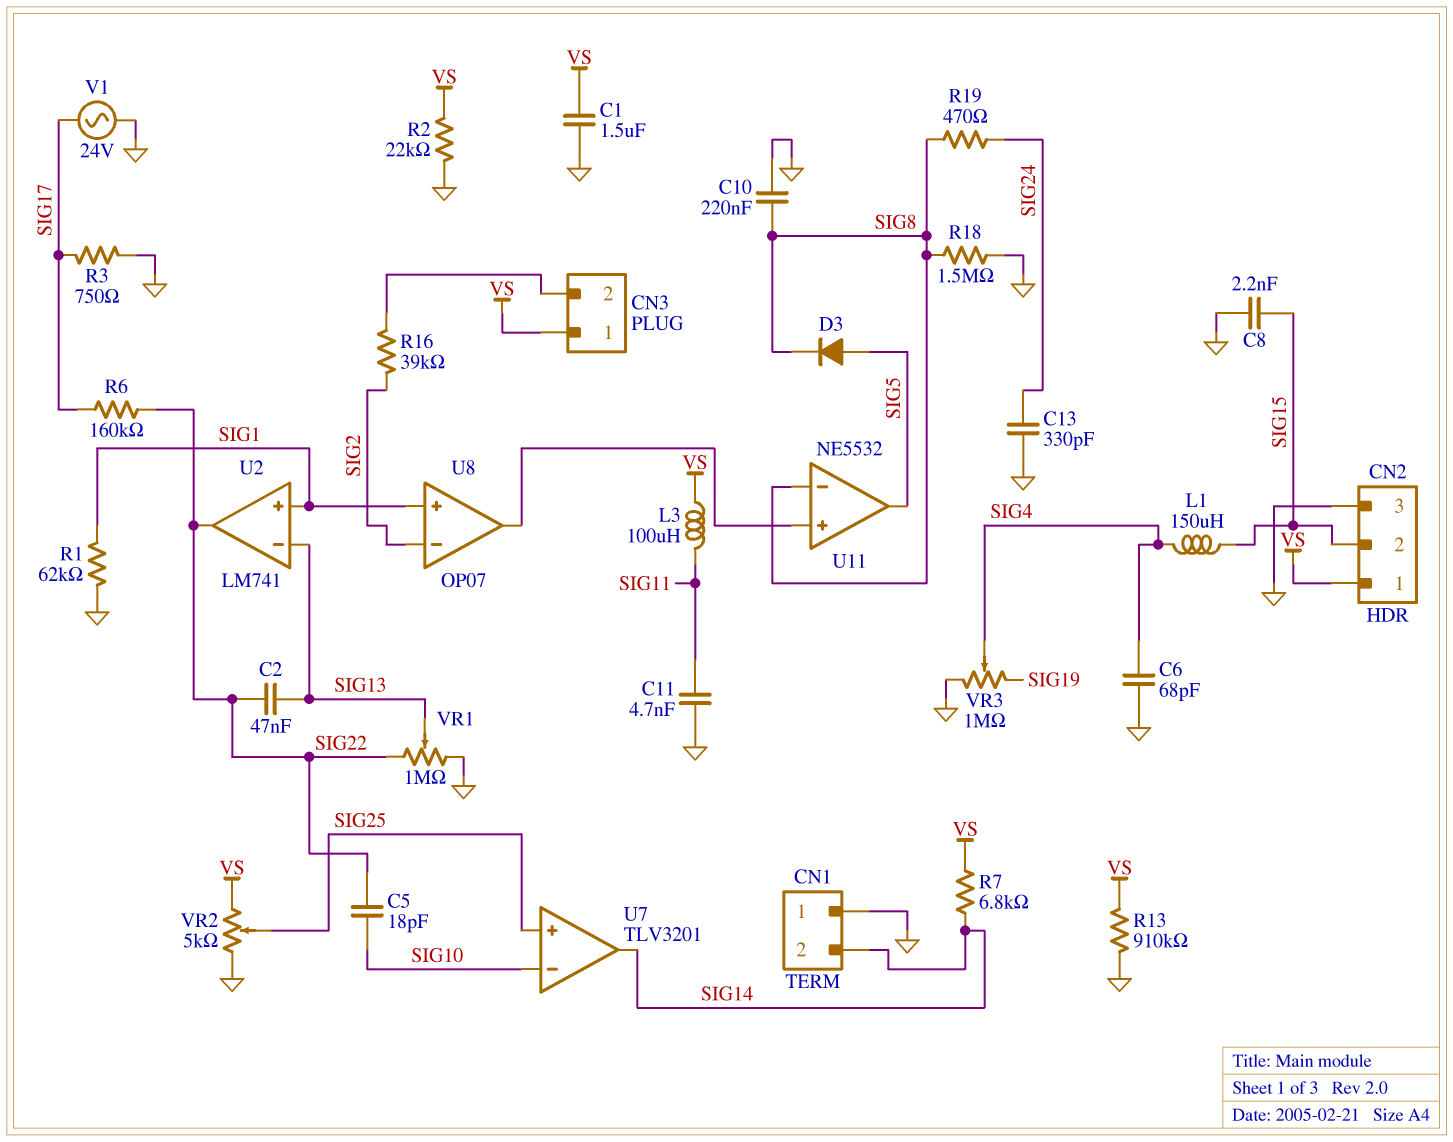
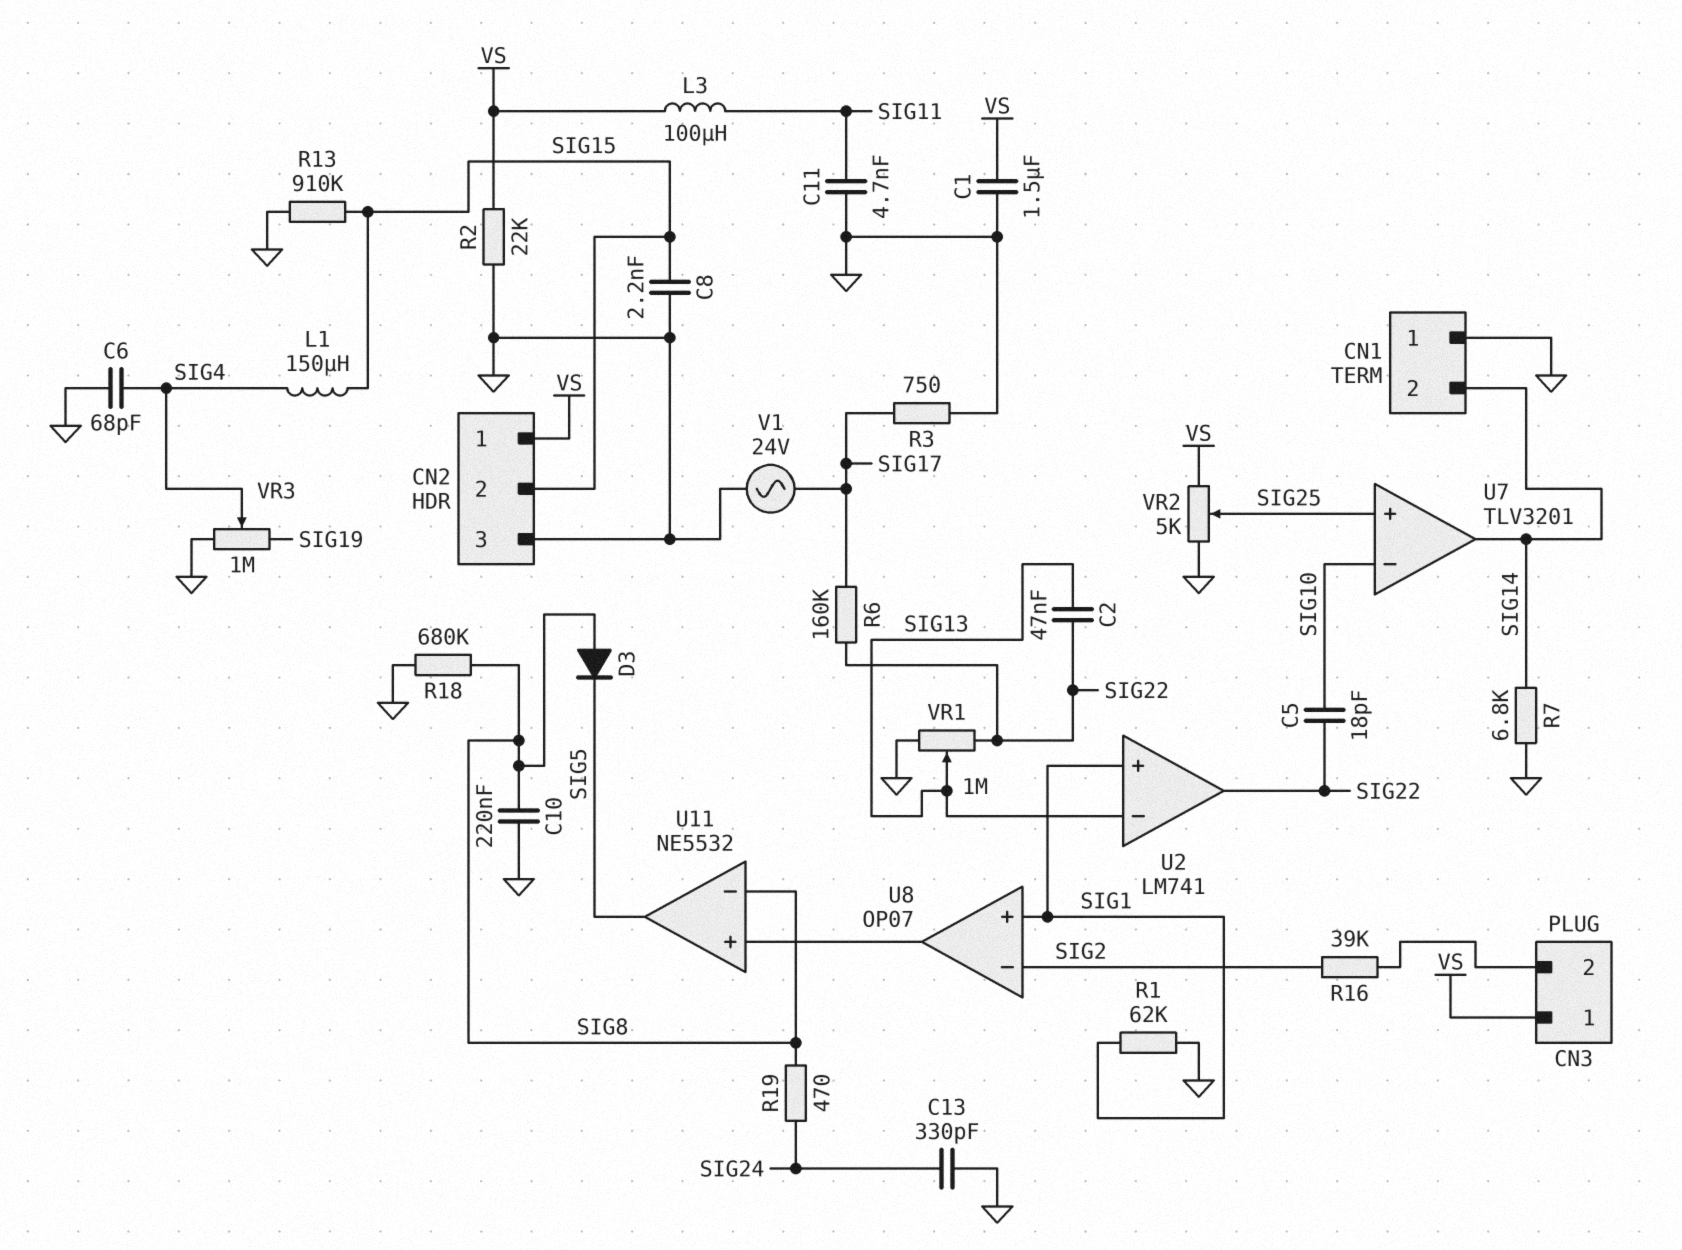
D3: diode (A SIG5, K SIG8) -> diode (A SIG8, K SIG5)
R7: 6.8k (SIG14, VS) -> 6.8k (GND, SIG14)
R13: 910k (GND, VS) -> 910k (GND, SIG15)
R18: 1.5M (GND, SIG8) -> 680k (GND, SIG8)

